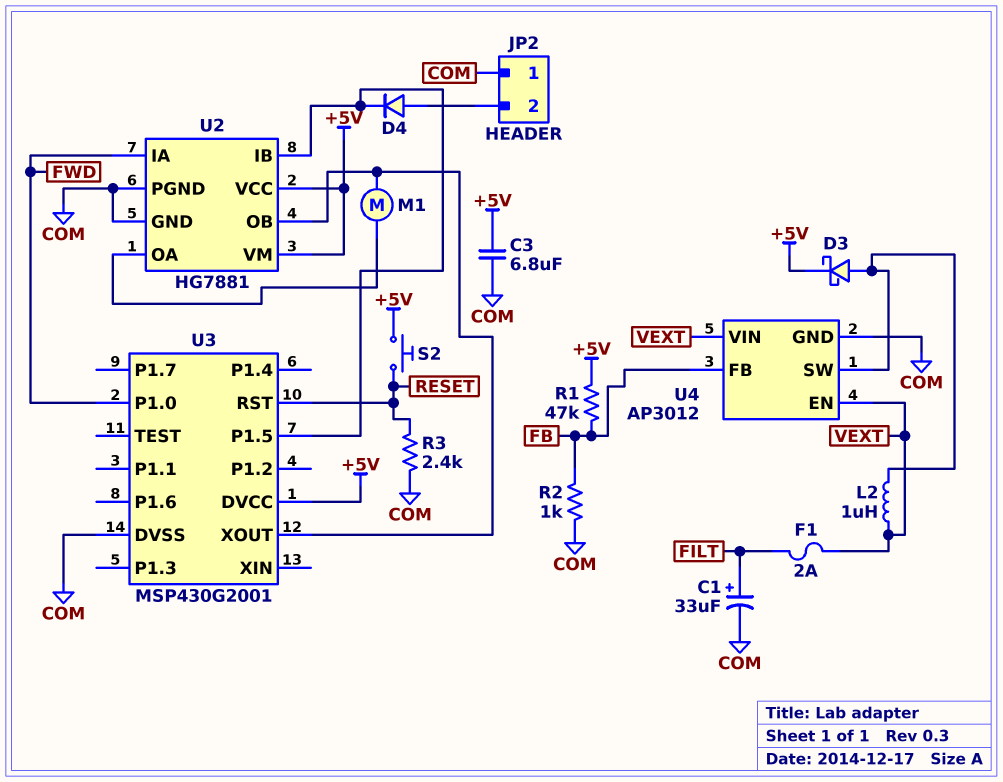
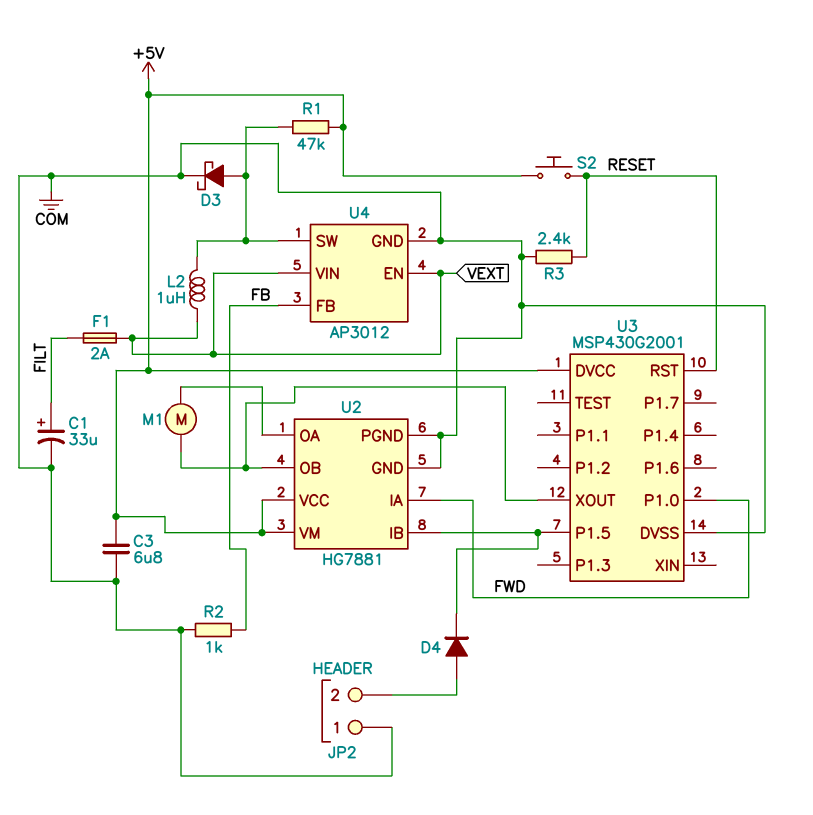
D3: schottky (A U4/SW, K +5V) -> schottky (A U4/SW, K COM)
R1: 47k (+5V, FB) -> 47k (+5V, U4/SW)

